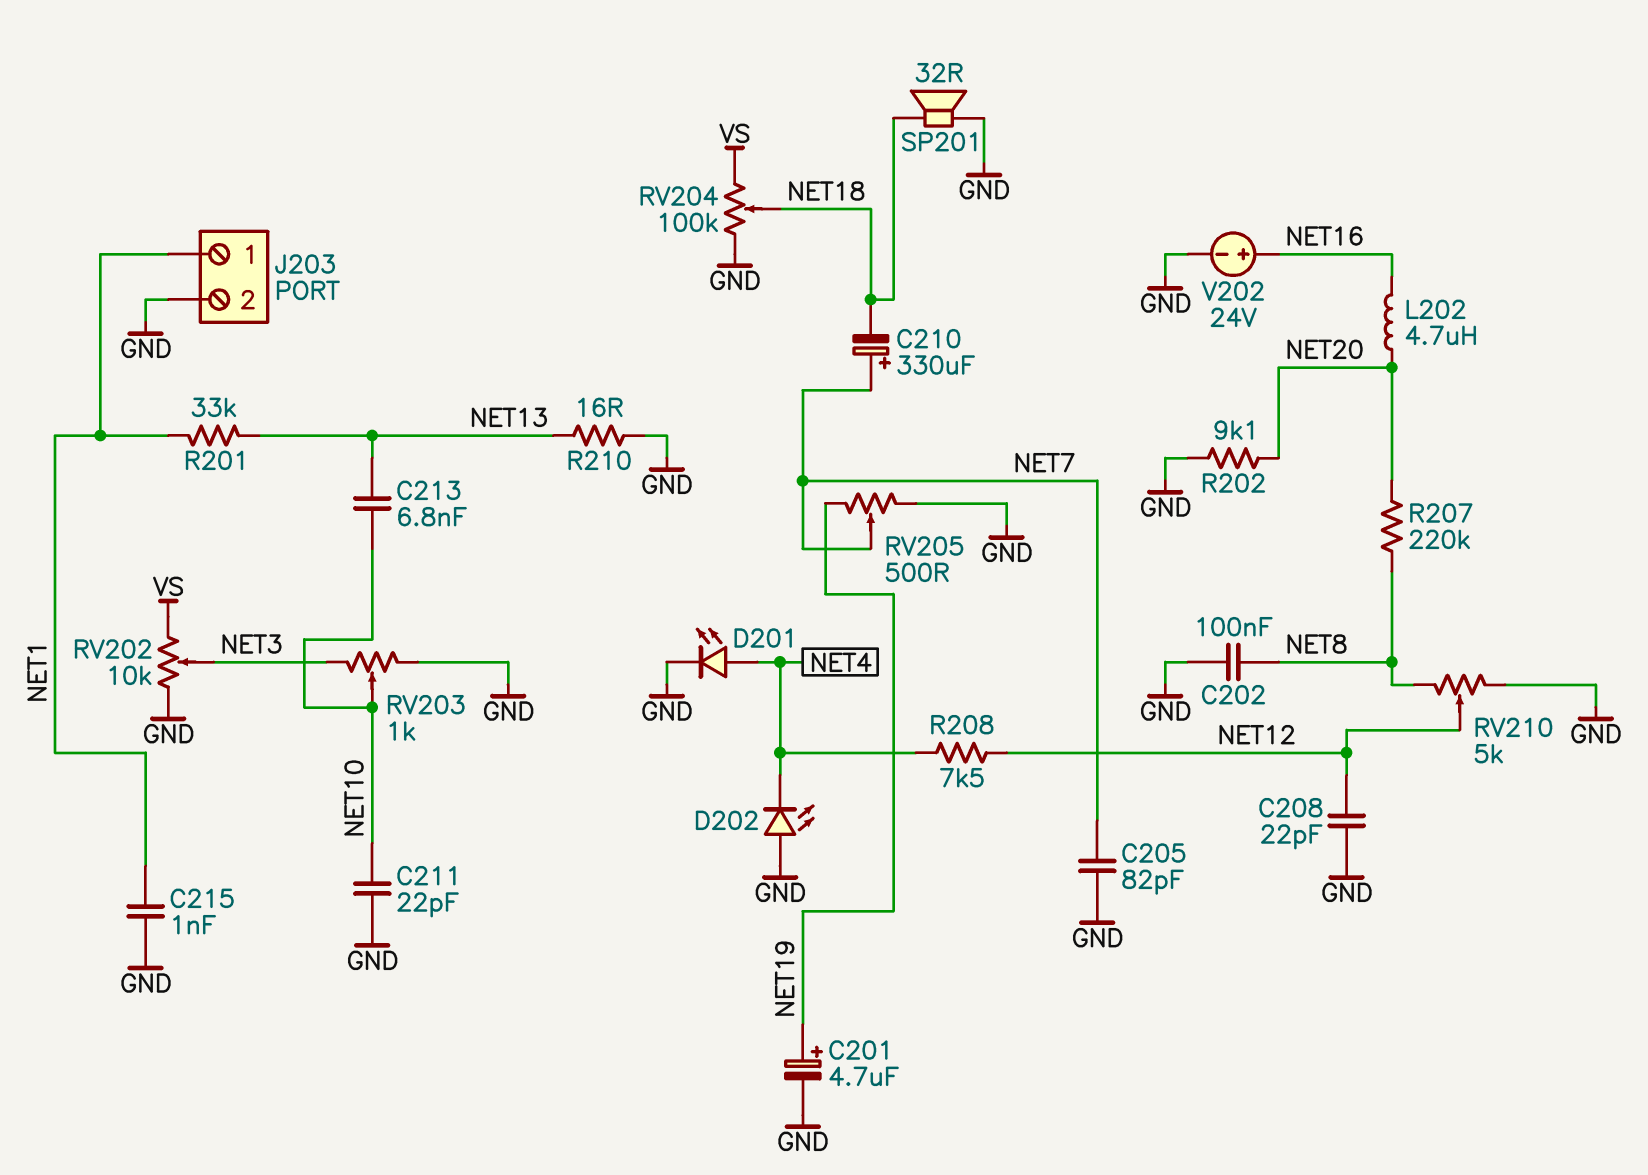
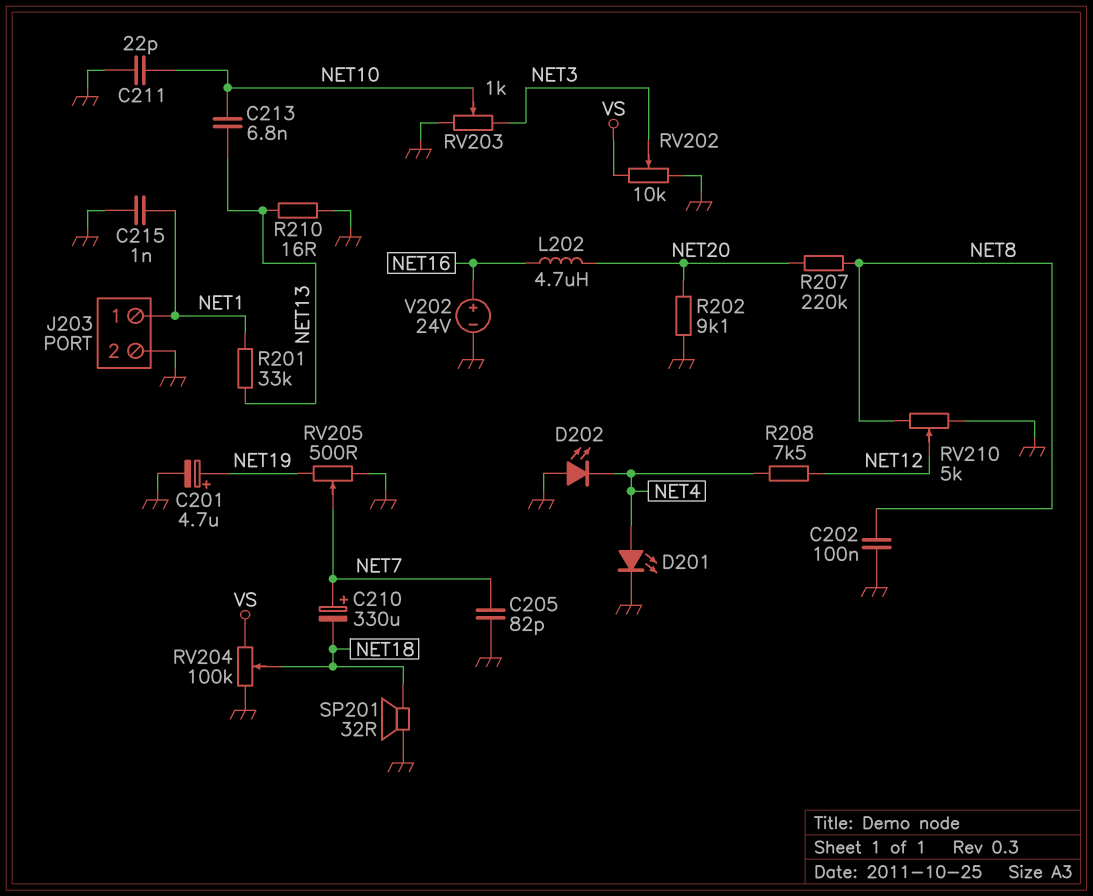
C208: 22pF (GND, NET12) -> none

